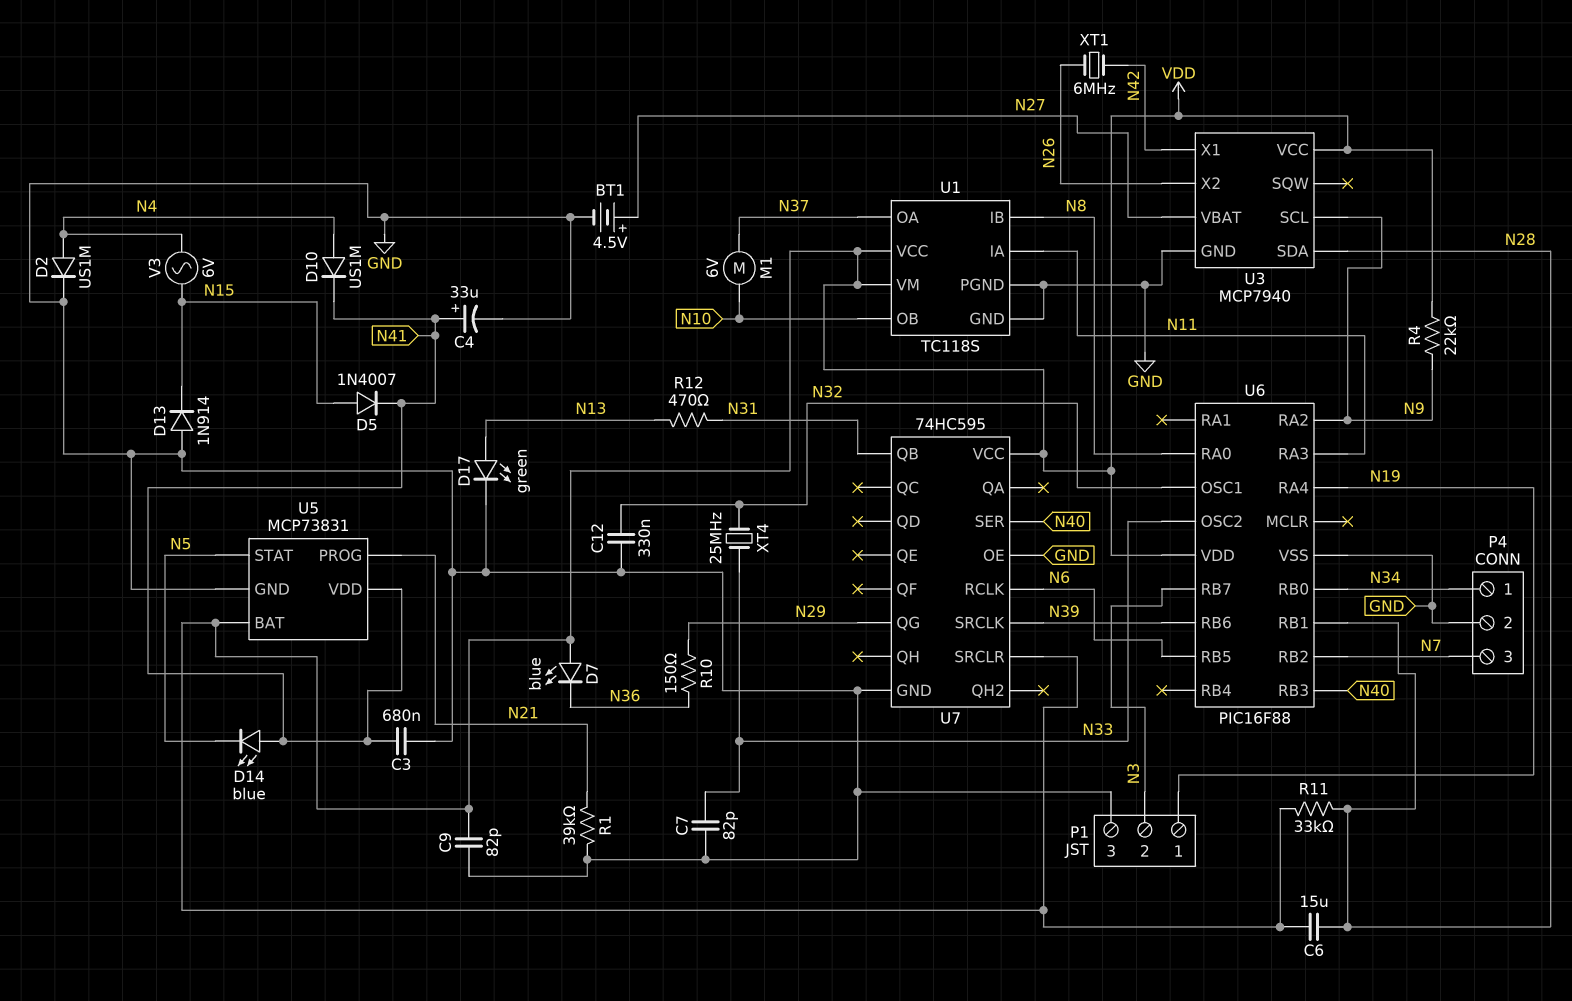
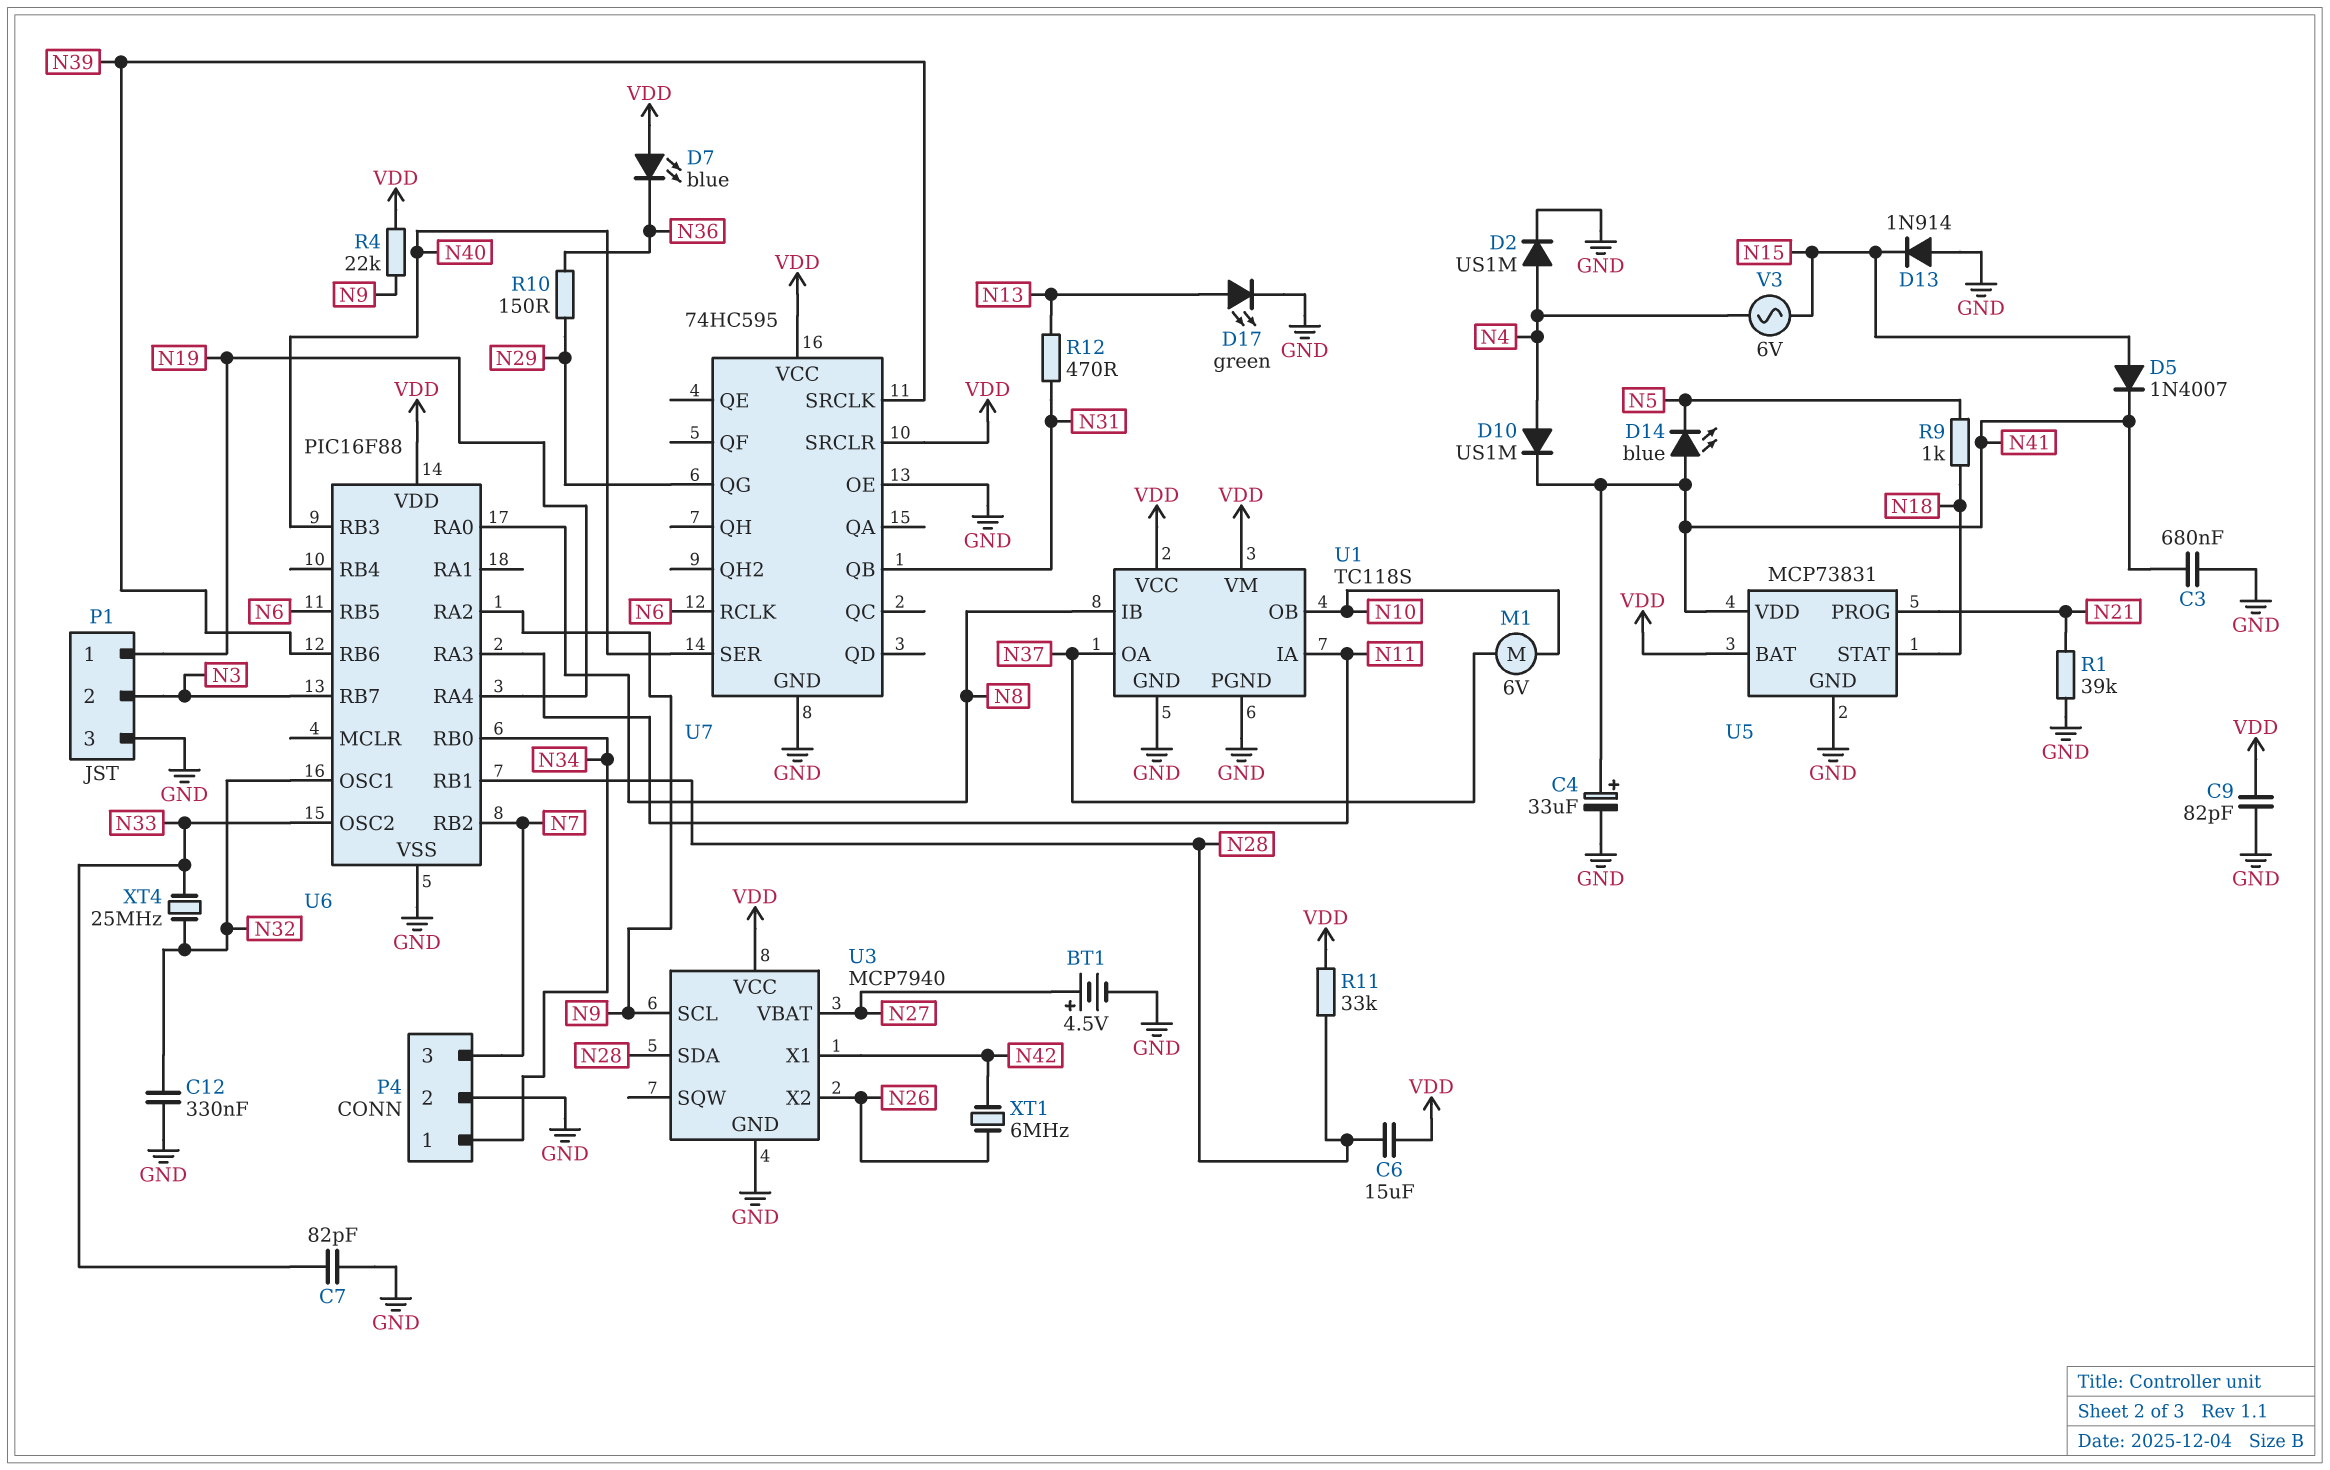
R9: none -> 1k (N5, N18)
U5 pin STAT: N5 -> N18

